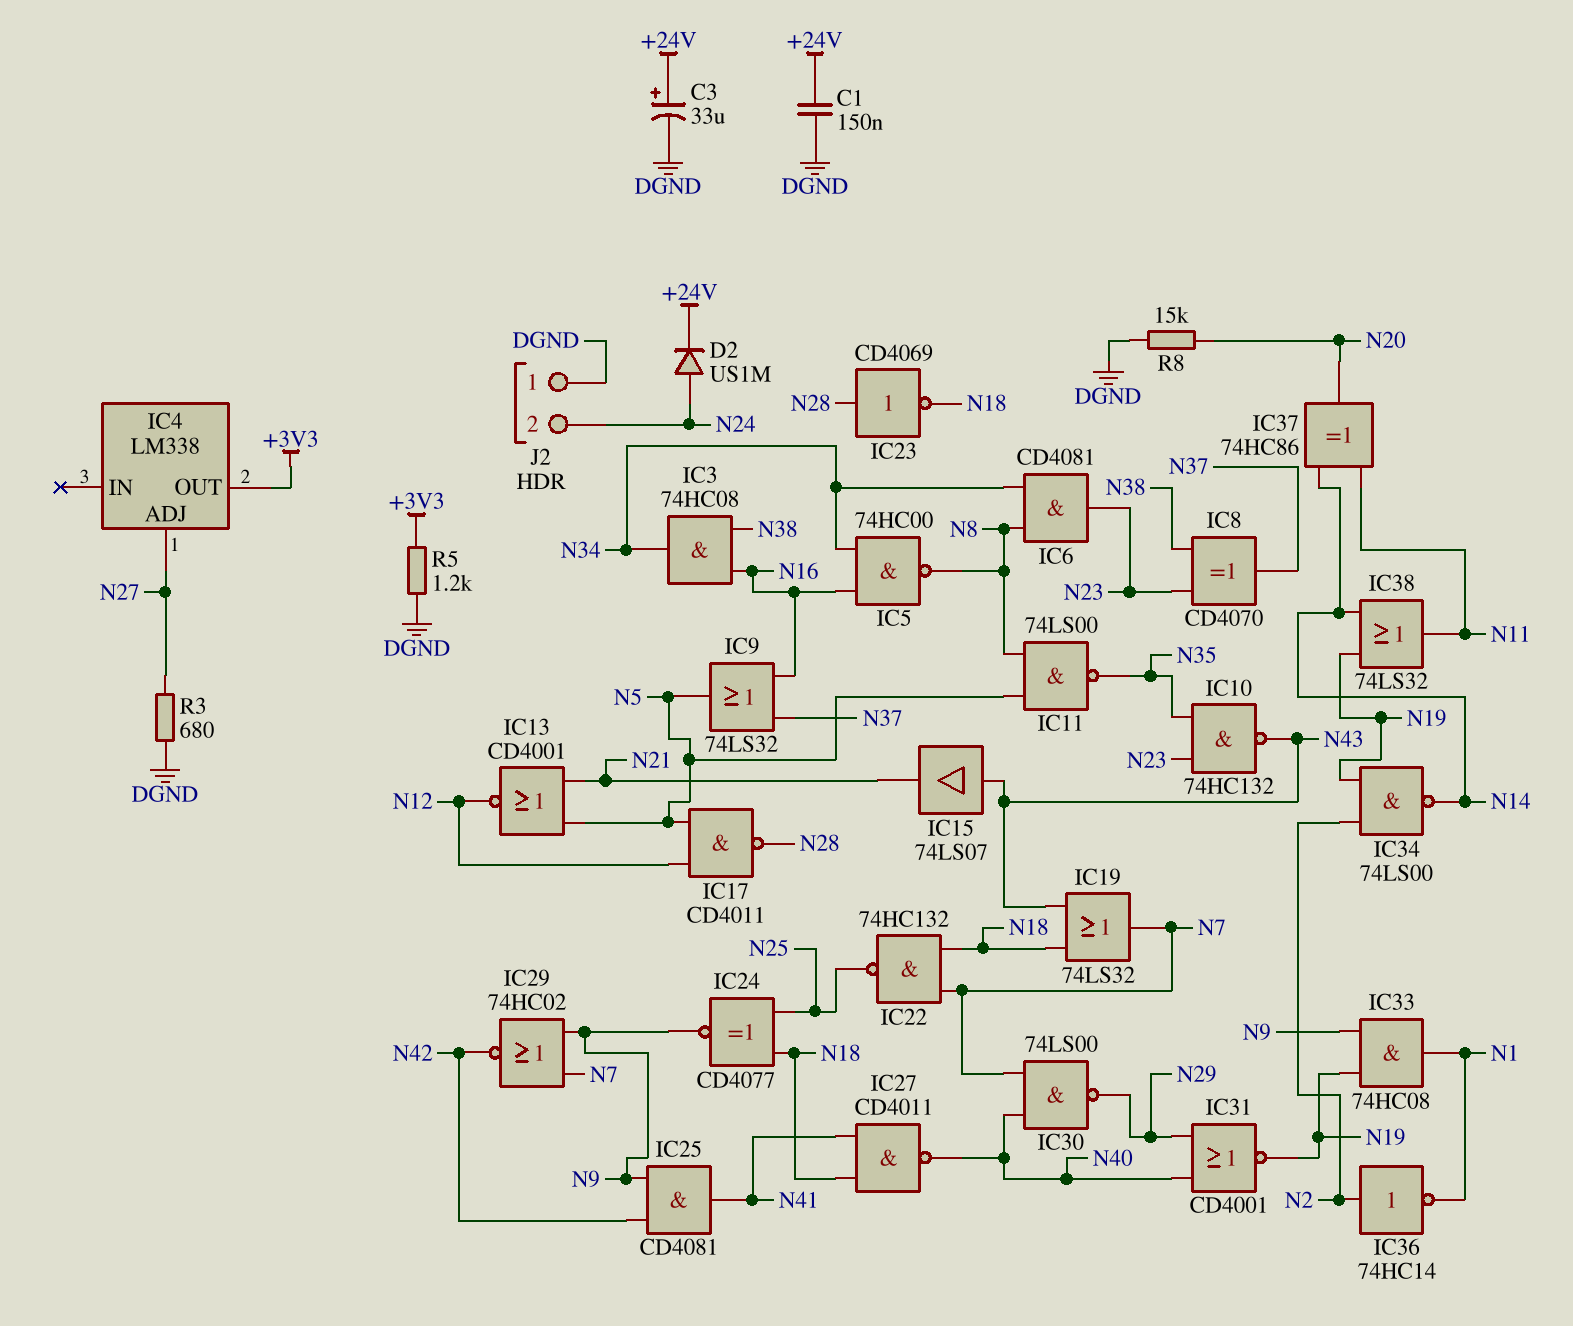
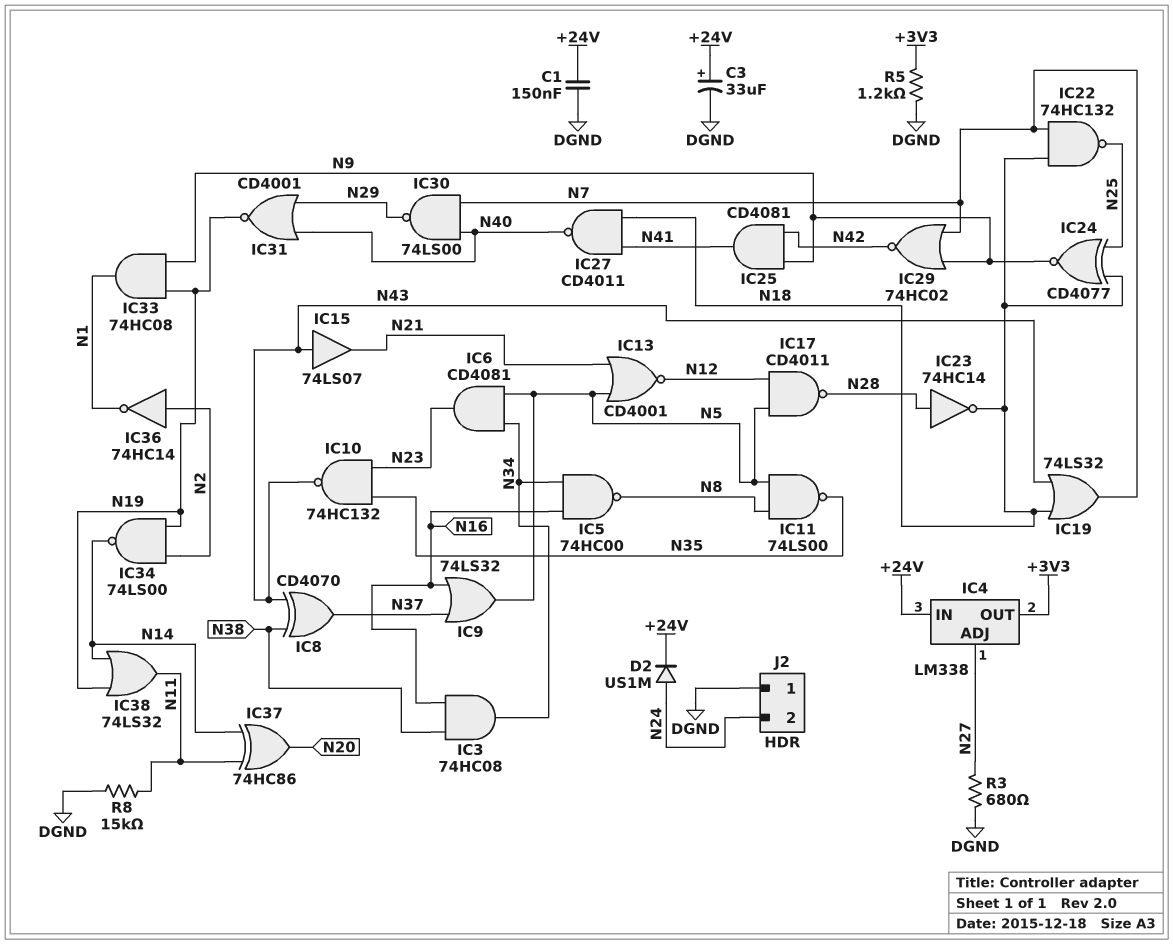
IC4 pin IN: none -> +24V
IC6: AND CD4081 (in N8, in N34, out N23) -> AND CD4081 (in N5, in N34, out N23)
IC8: XOR CD4070 (in N23, in N38, out N37) -> XOR CD4070 (in N38, in N43, out N37)
IC23: NOT CD4069 (in N28, out N18) -> NOT 74HC14 (in N28, out N18)
R8: 15k (DGND, N20) -> 15k (DGND, N11)

